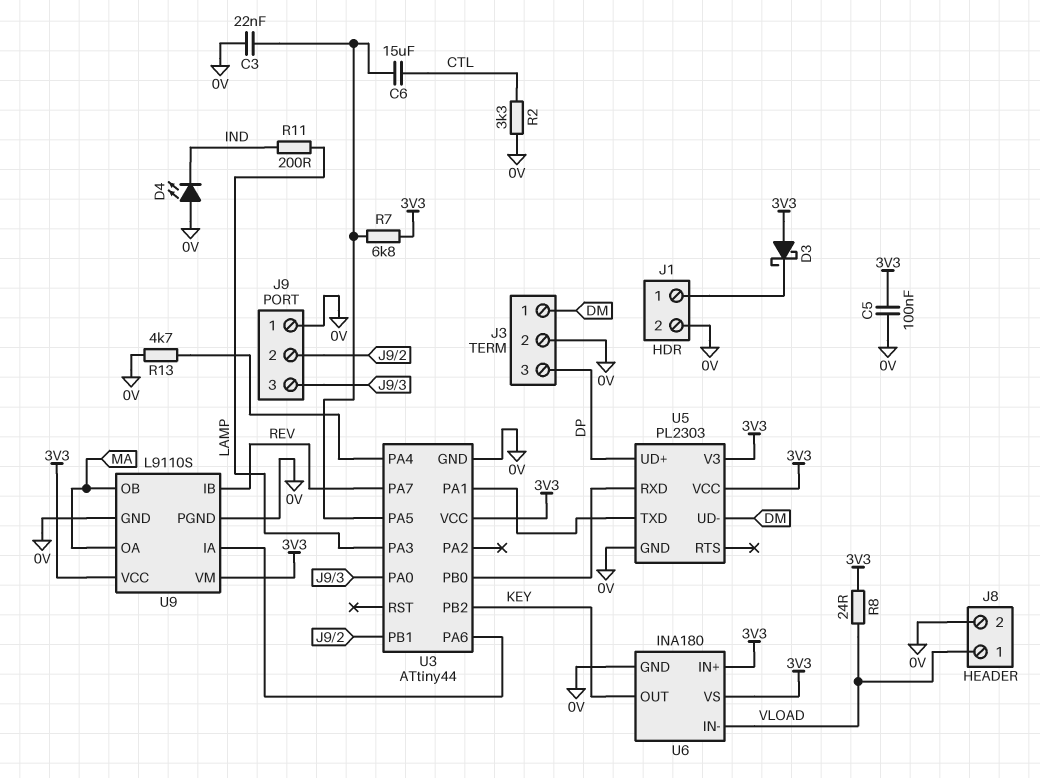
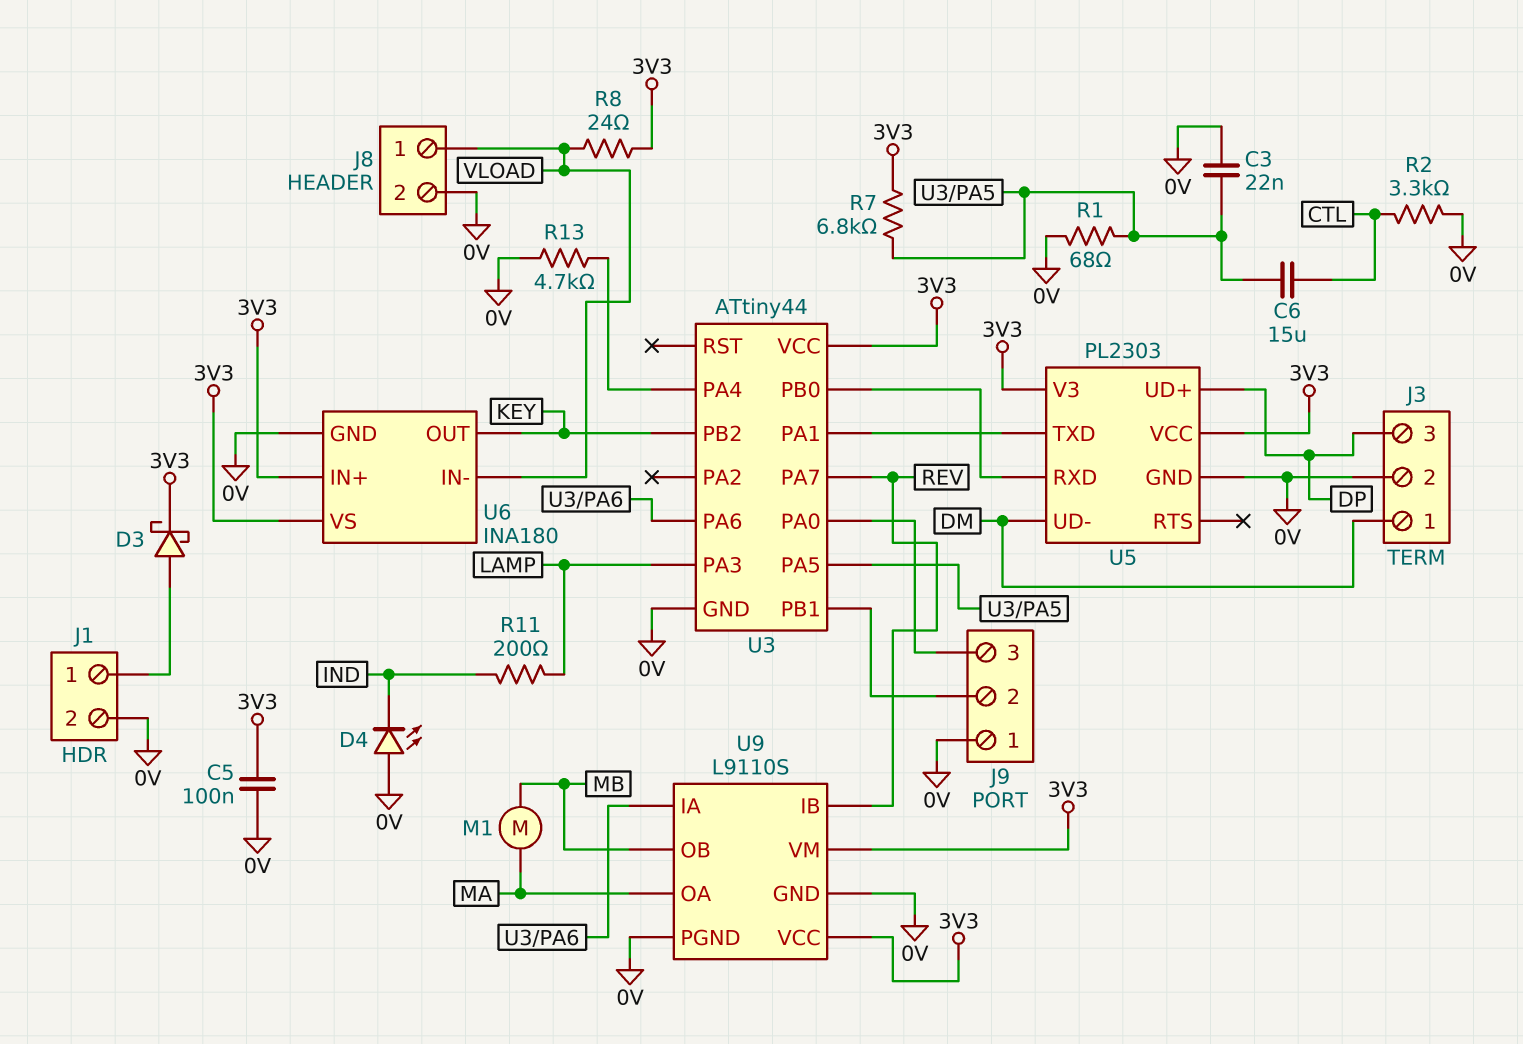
D3: schottky (A 3V3, K J1/1) -> schottky (A J1/1, K 3V3)
M1: none -> motor (MA, MB)
R1: none -> 68 (0V, U3/PA5)
U9 pin OB: MA -> MB

